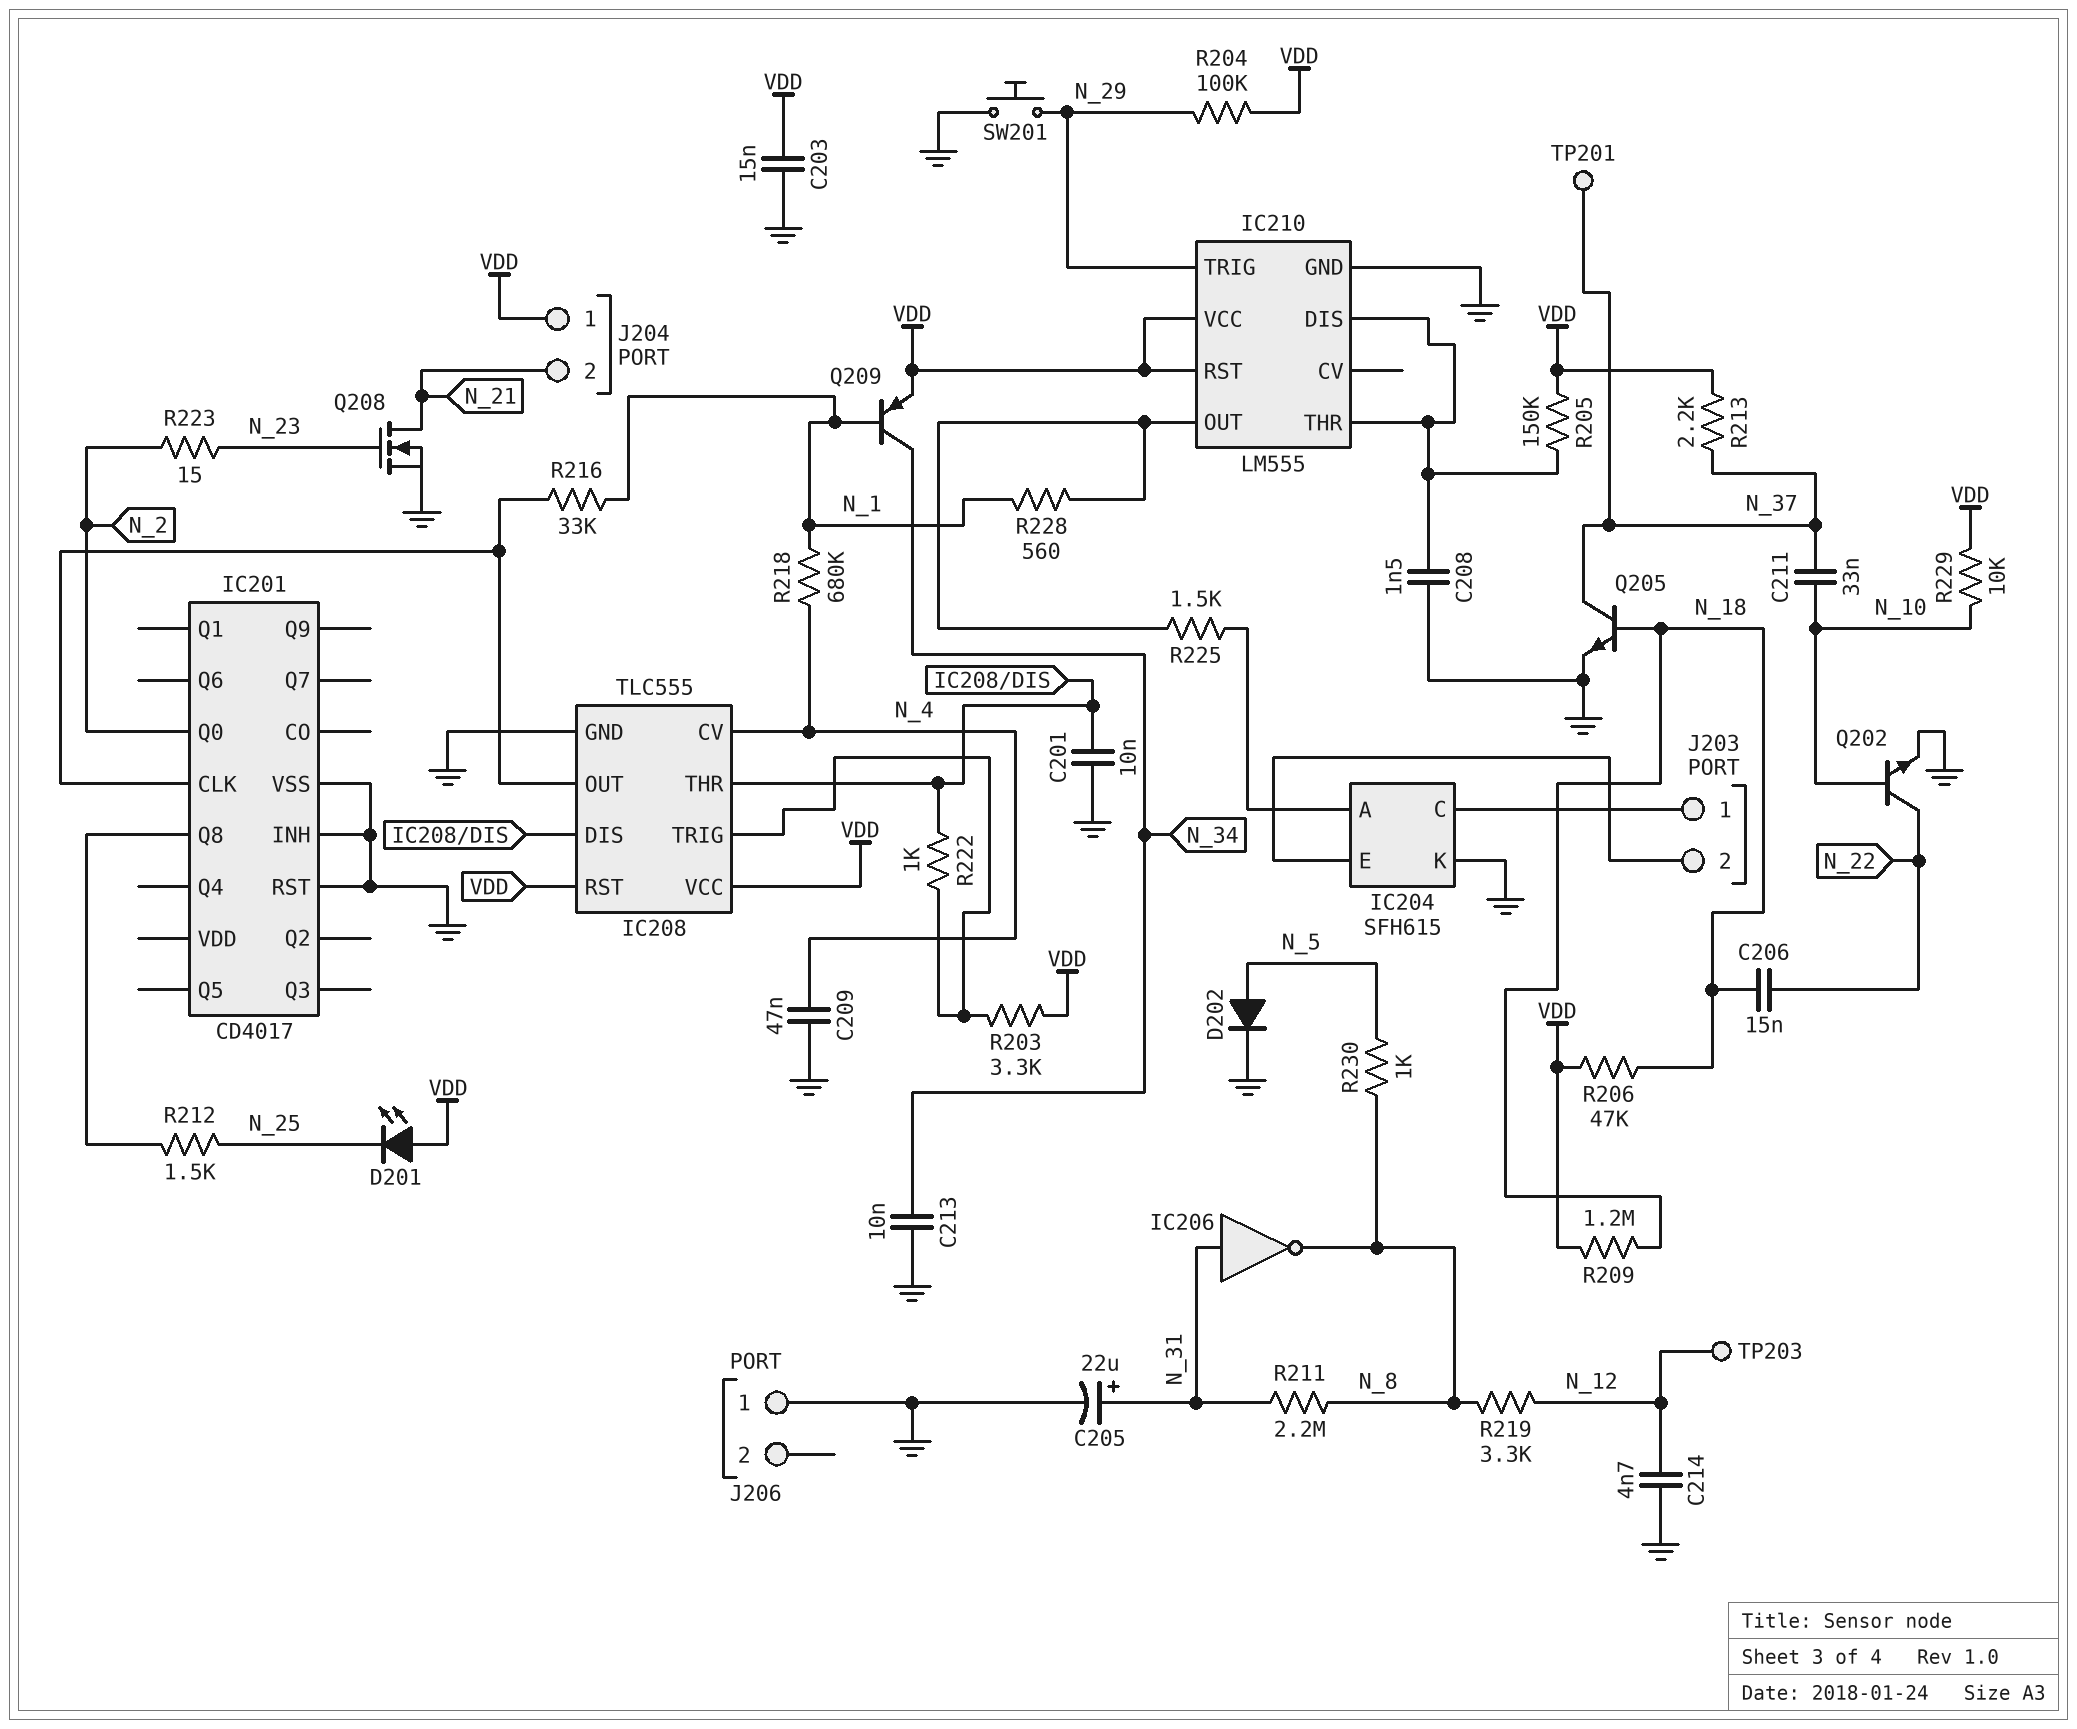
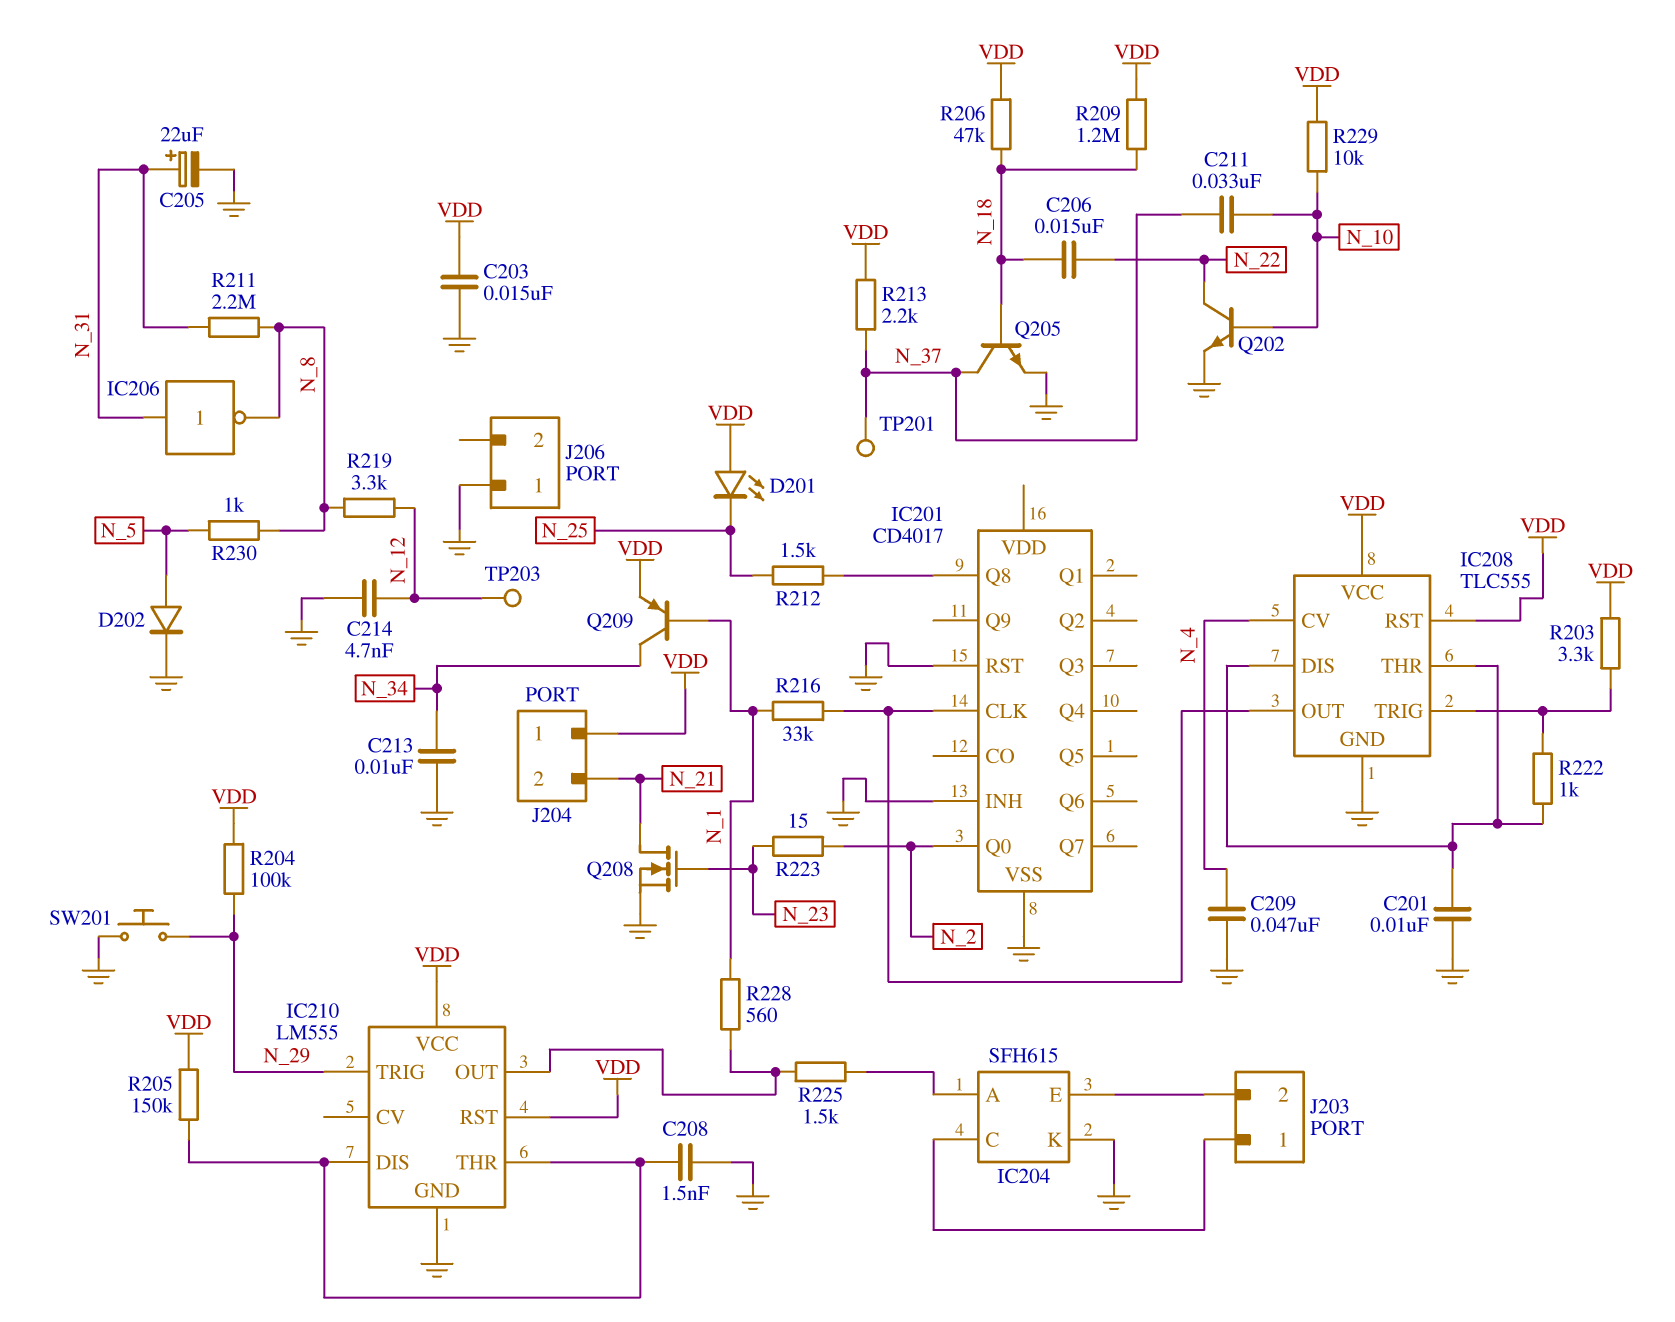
R218: 680k (N_1, N_4) -> none

